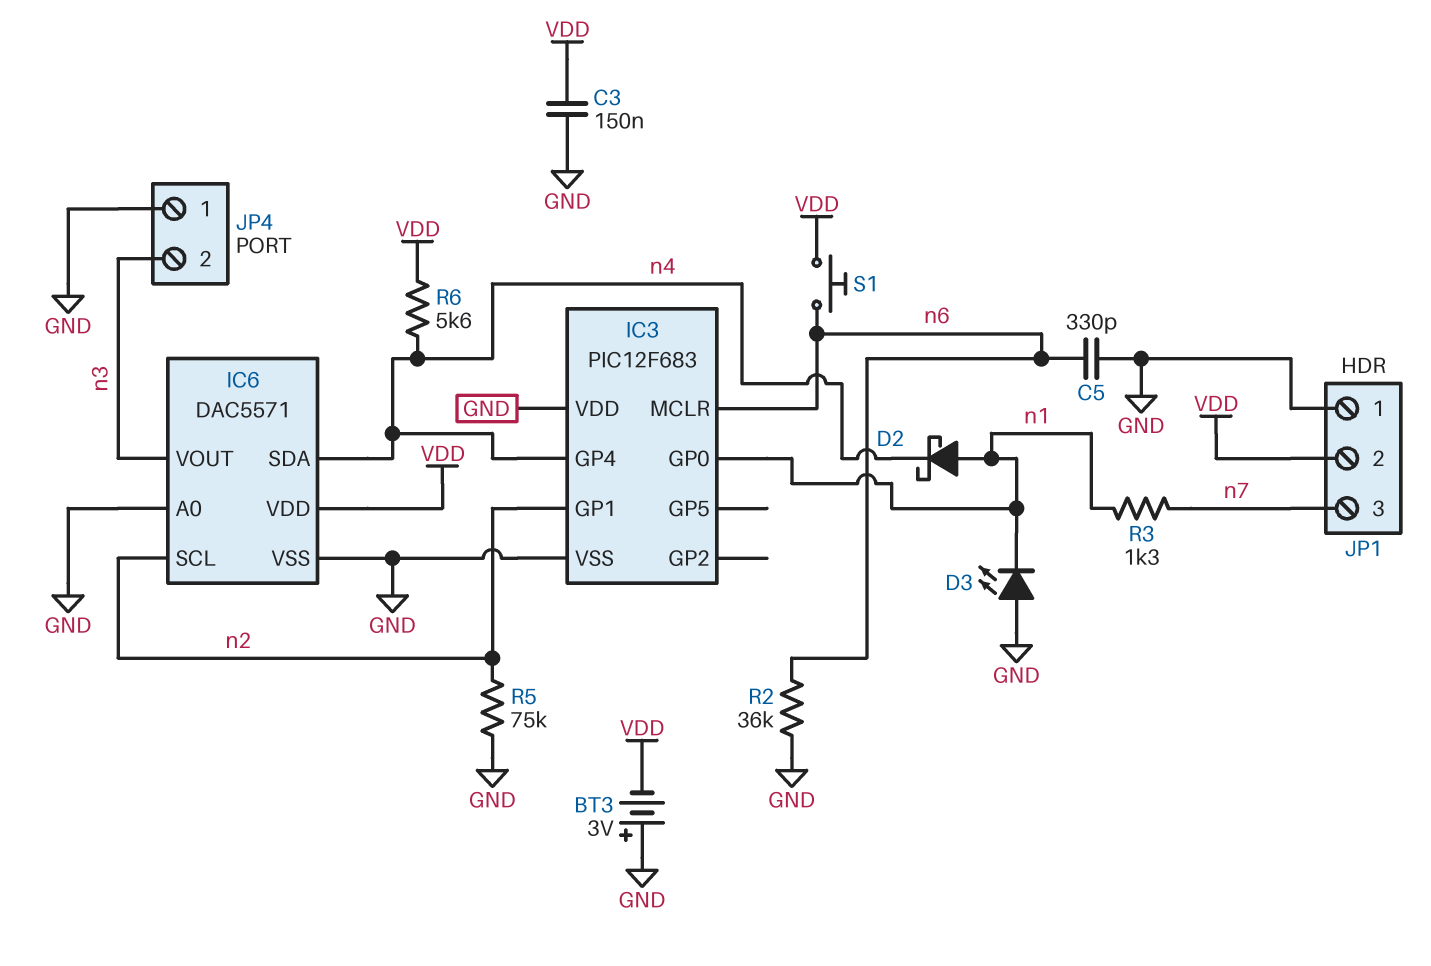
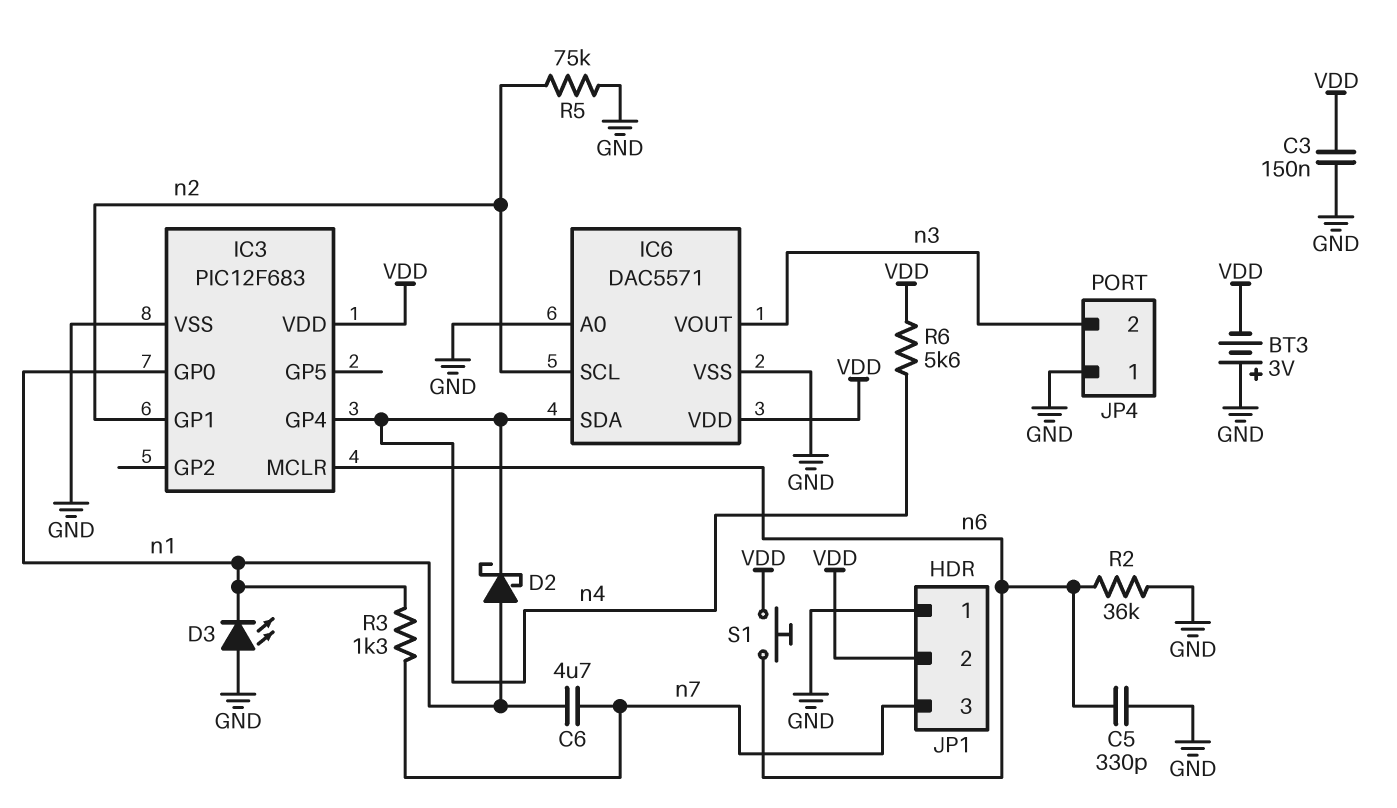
C6: none -> 4.7uF (n1, n7)
IC3 pin VDD: GND -> VDD

